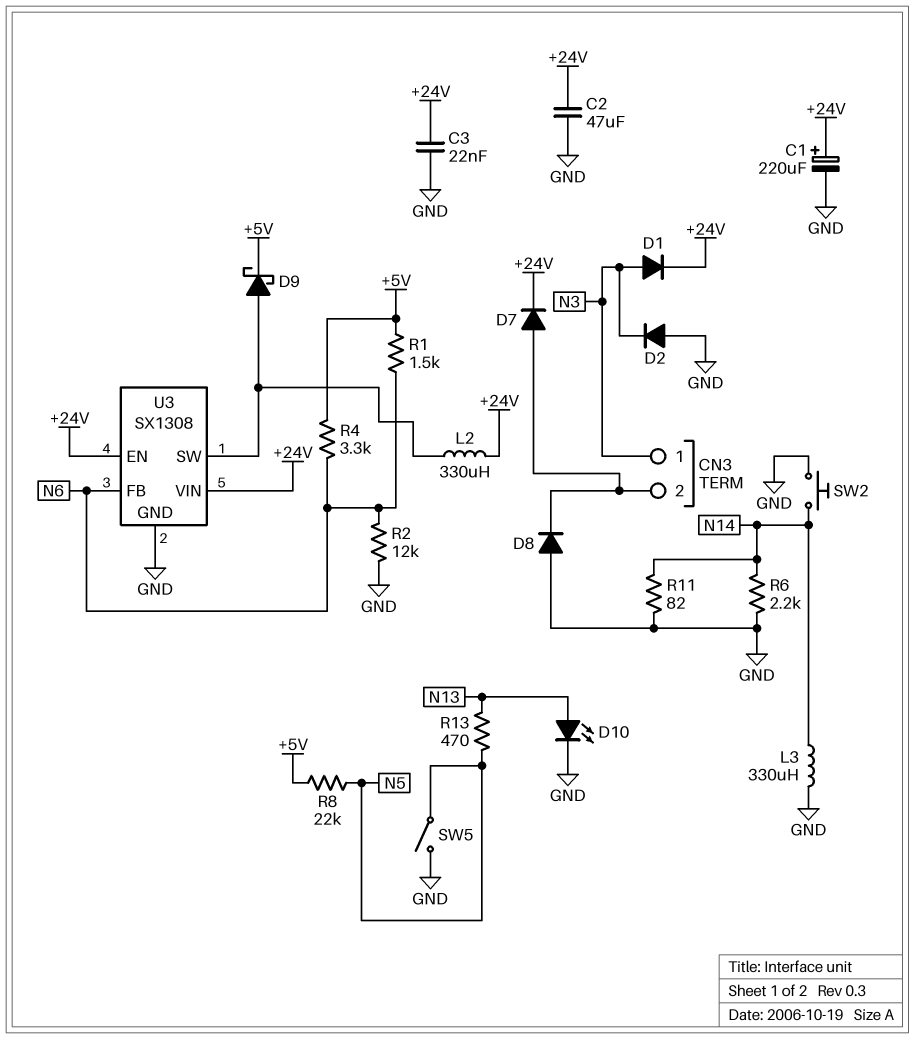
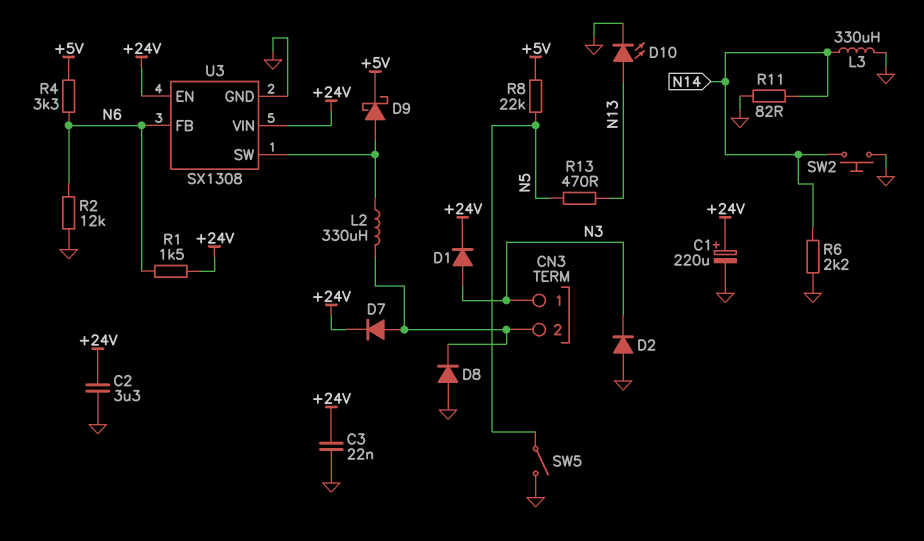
C2: 47uF (+24V, GND) -> 3.3uF (+24V, GND)
L2: 330uH (+24V, U3/SW) -> 330uH (CN3/2, U3/SW)
R1: 1.5k (+5V, N6) -> 1.5k (+24V, N6)

